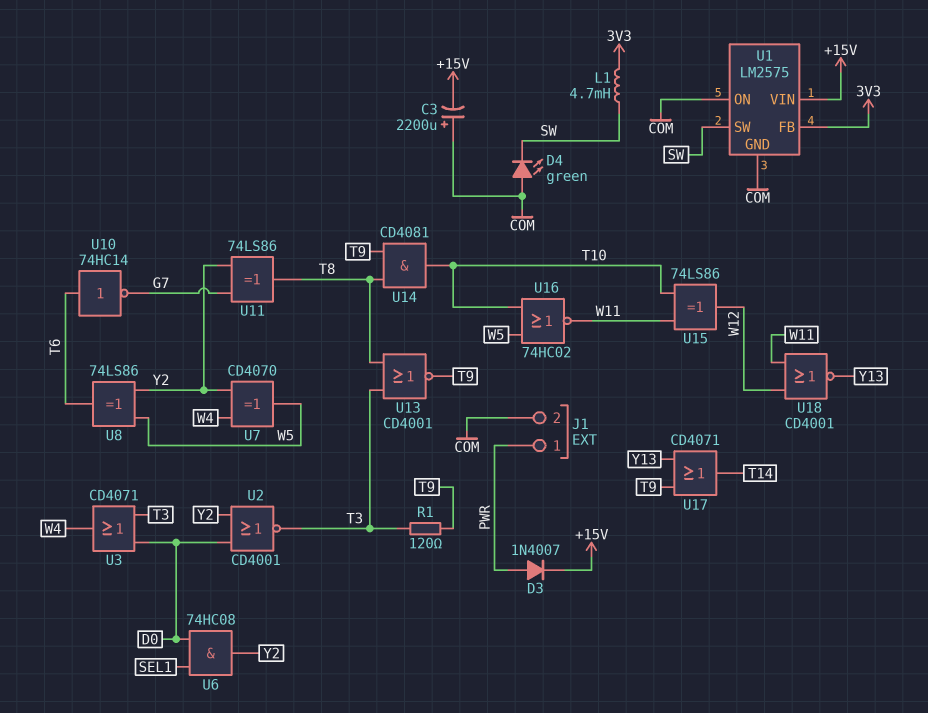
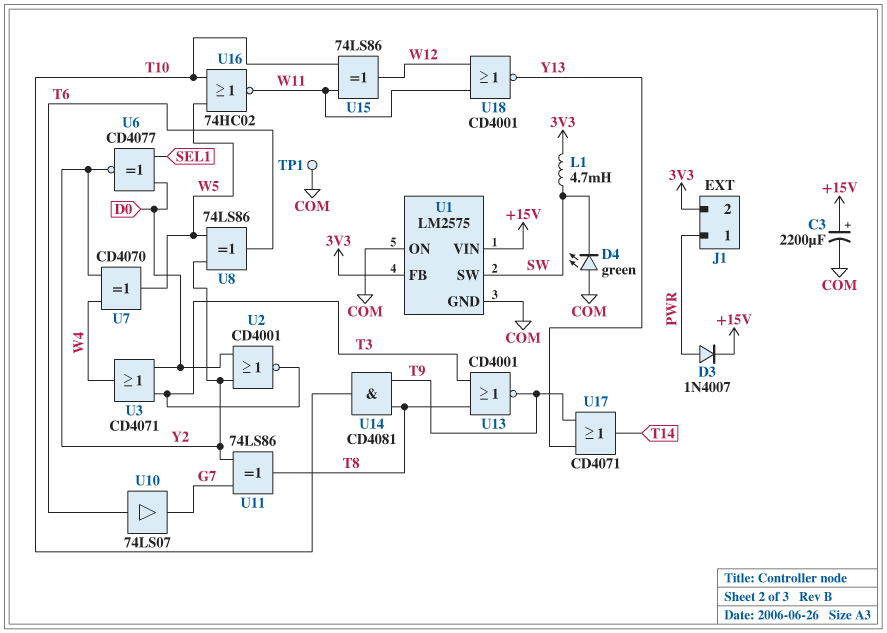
C3: 2200uF (plus COM, minus +15V) -> 2200uF (plus +15V, minus COM)
J1 pin 2: COM -> 3V3
R1: 120 (T3, T9) -> none
TP1: none -> test point (COM)
U6: AND 74HC08 (in D0, in SEL1, out Y2) -> XNOR CD4077 (in D0, in SEL1, out Y2)
U10: NOT 74HC14 (in T6, out G7) -> buffer 74LS07 (in T6, out G7)

